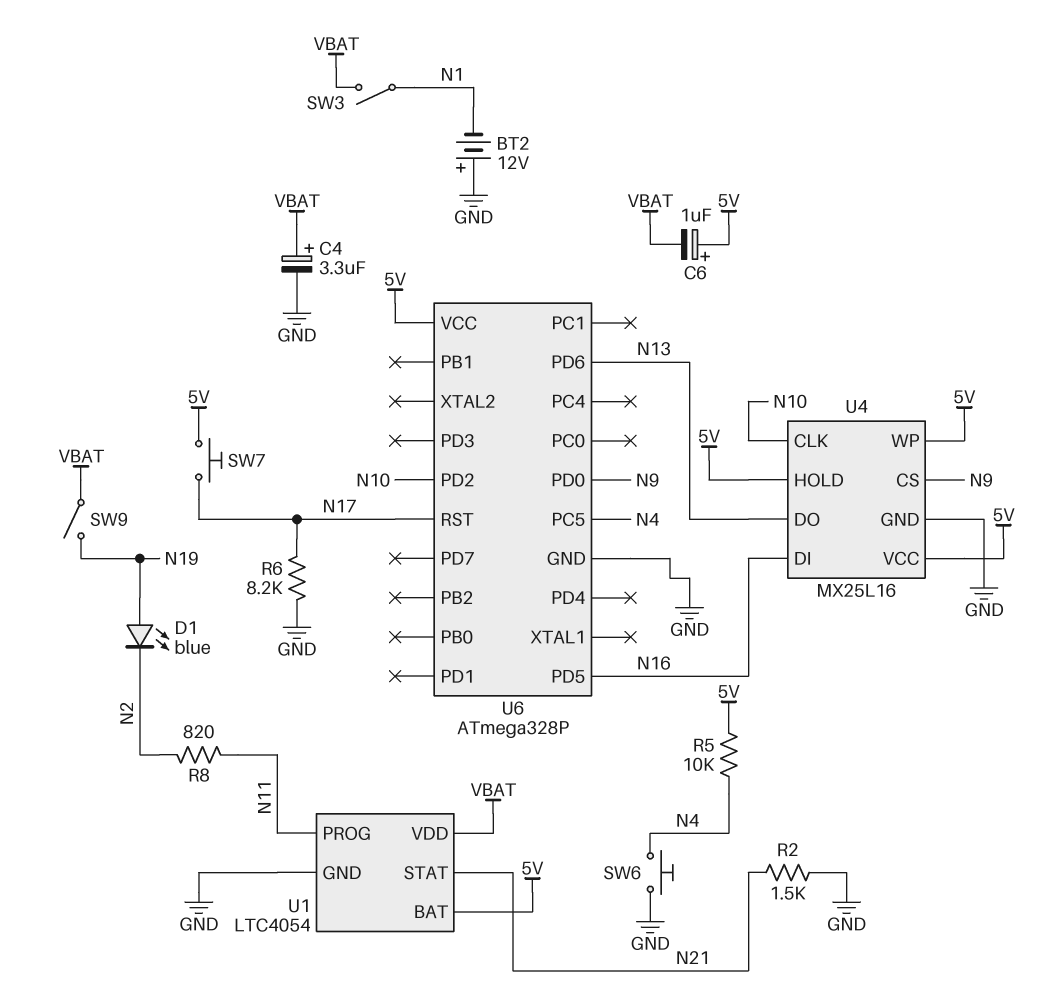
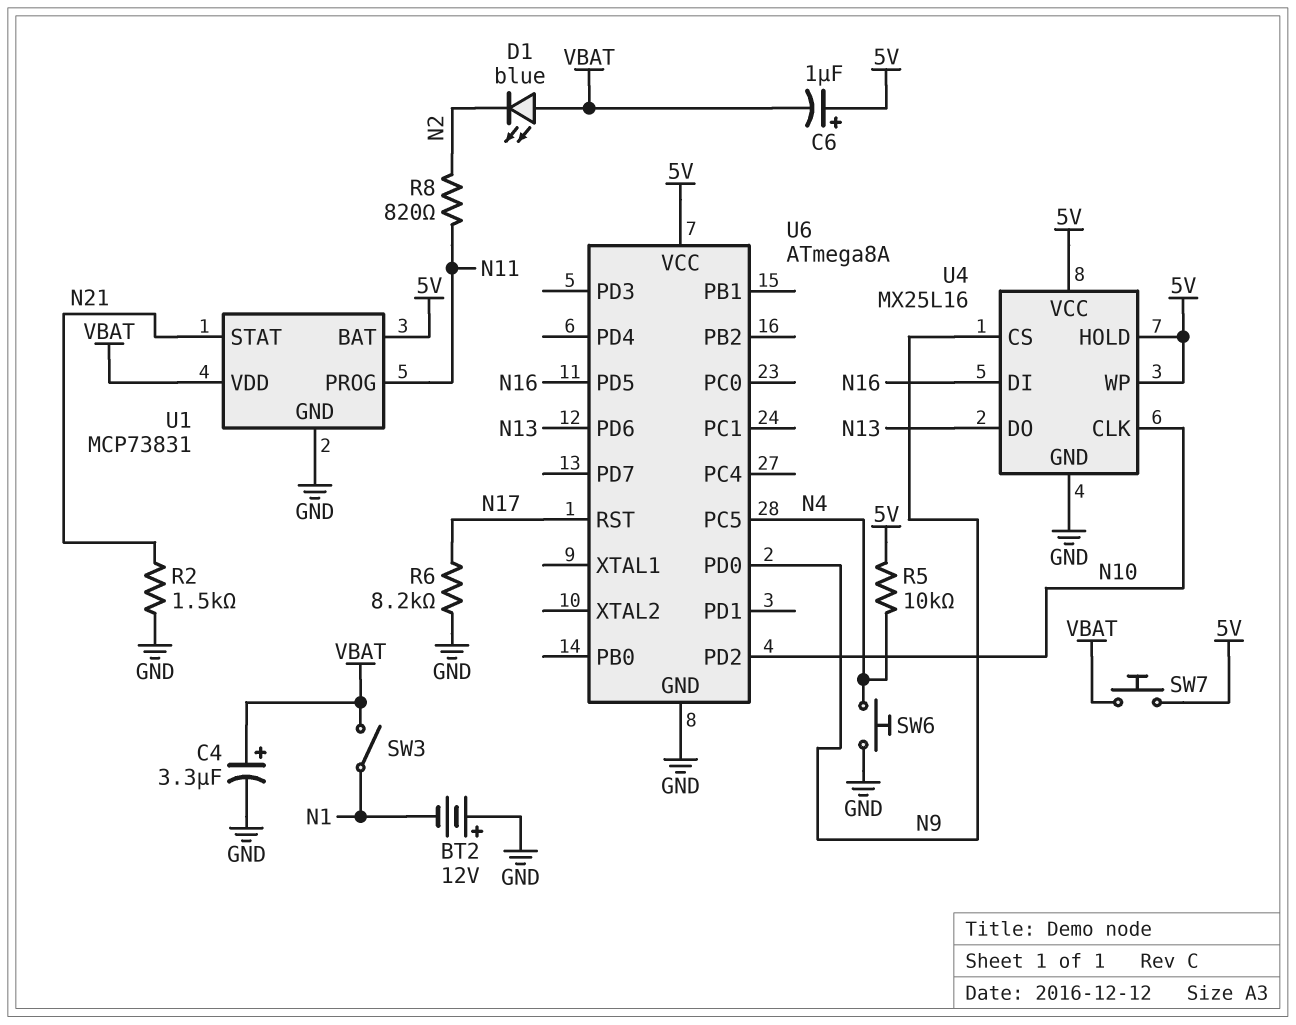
D1: LED blue (A N19, K N2) -> LED blue (A VBAT, K N2)
SW7: button (5V, N17) -> button (5V, VBAT)
SW9: switch (N19, VBAT) -> none
U1: LTC4054 -> MCP73831
U6: ATmega328P -> ATmega8A

